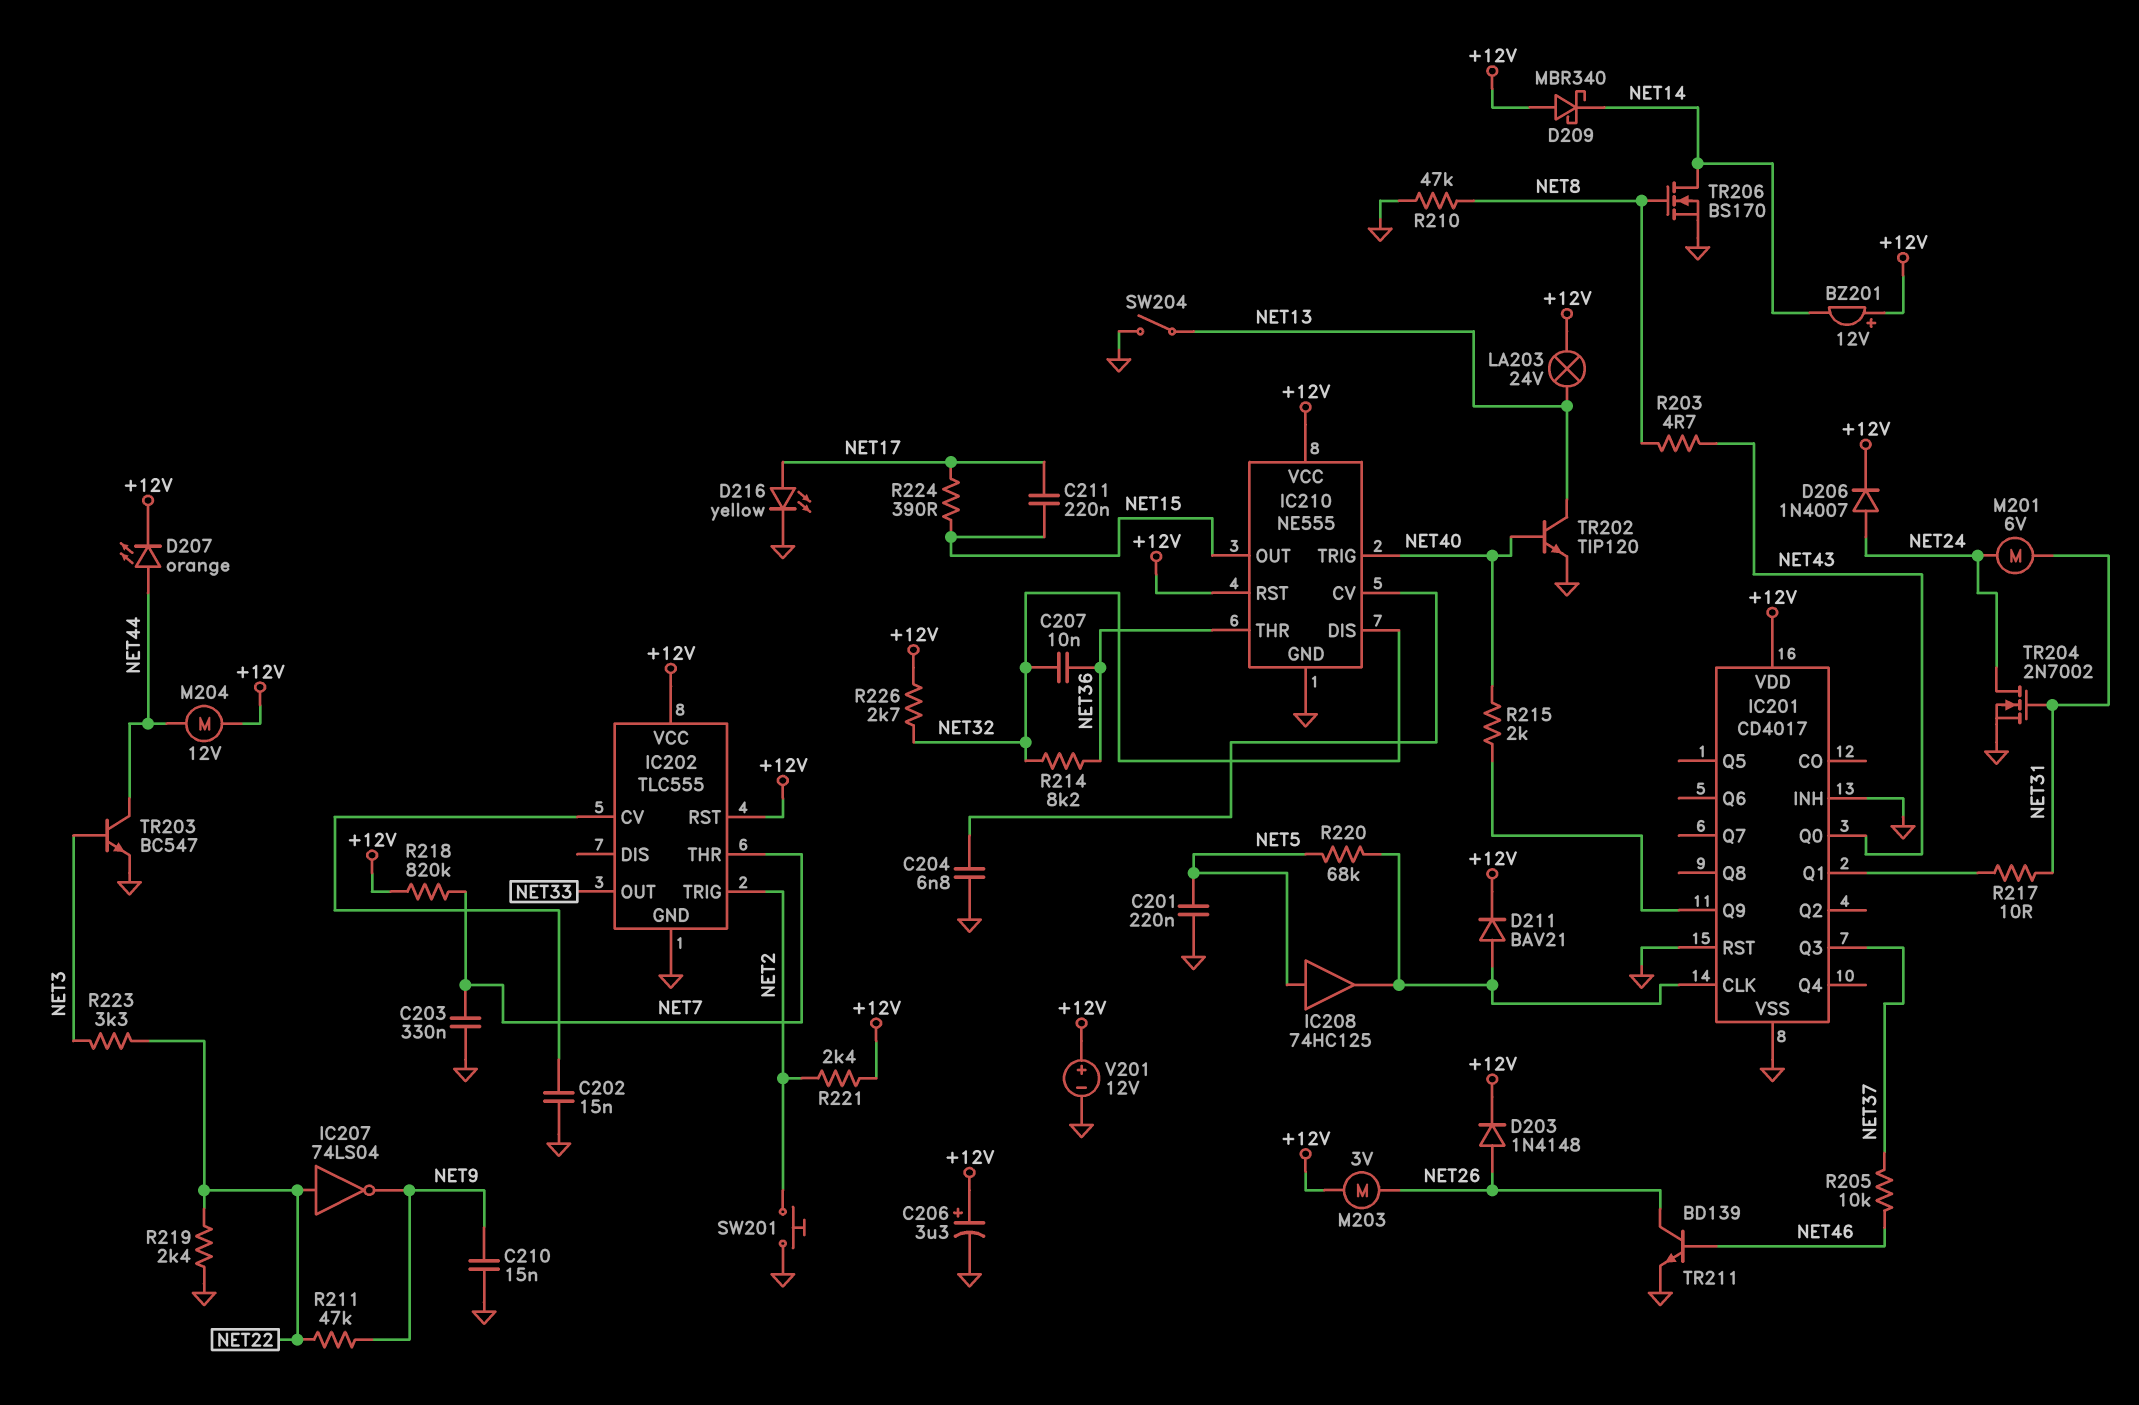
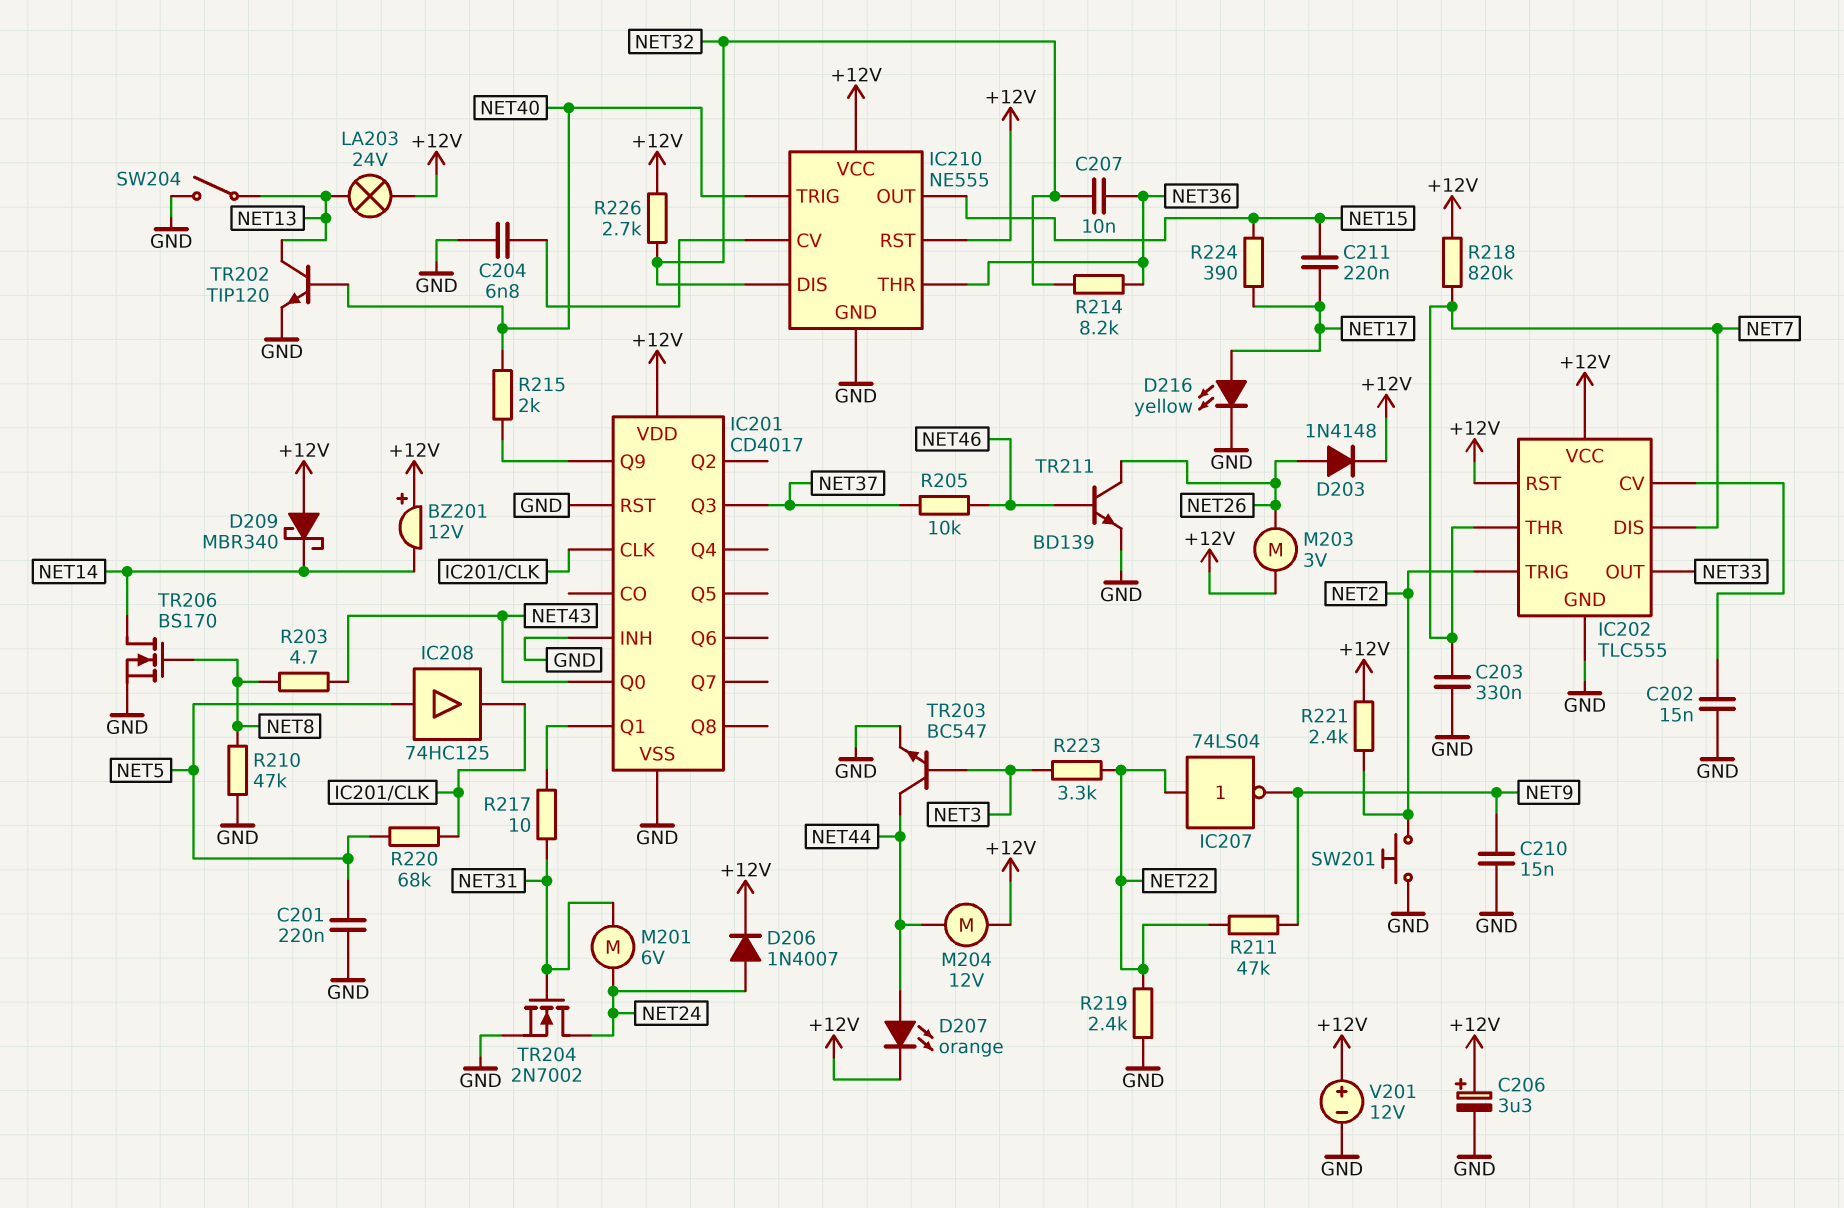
D211: diode BAV21 (A IC201/CLK, K +12V) -> none
IC202 pin DIS: none -> NET7

